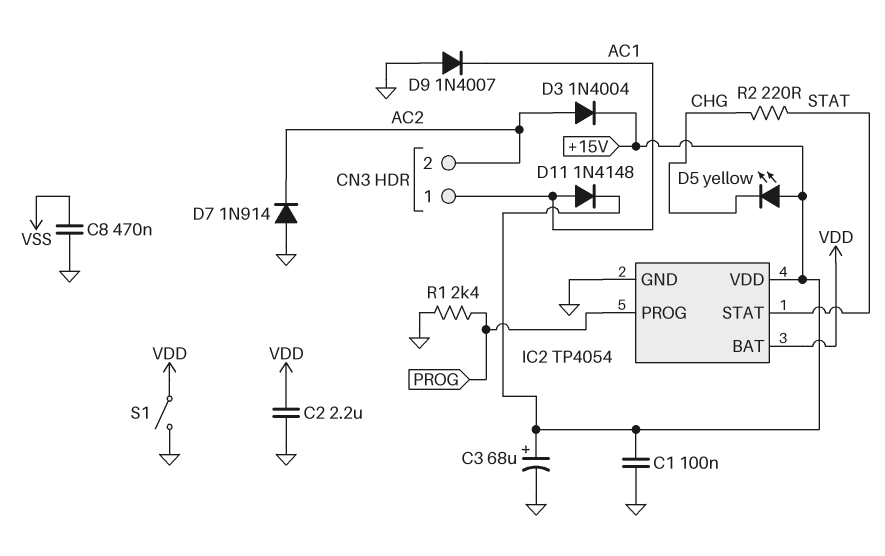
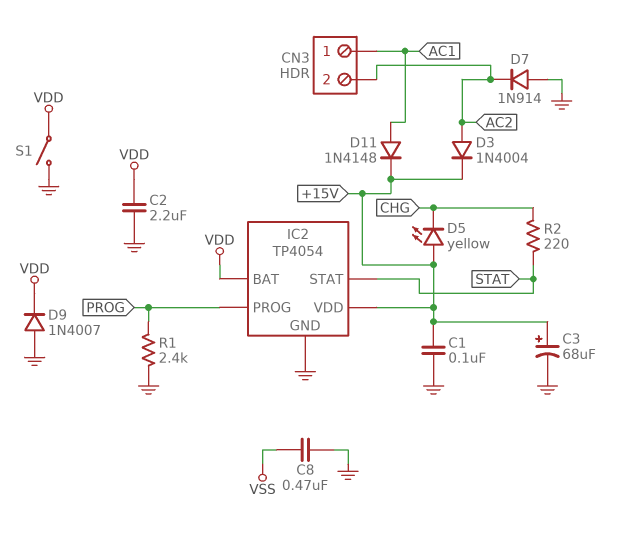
D9: diode 1N4007 (A GND, K AC1) -> diode 1N4007 (A GND, K VDD)

